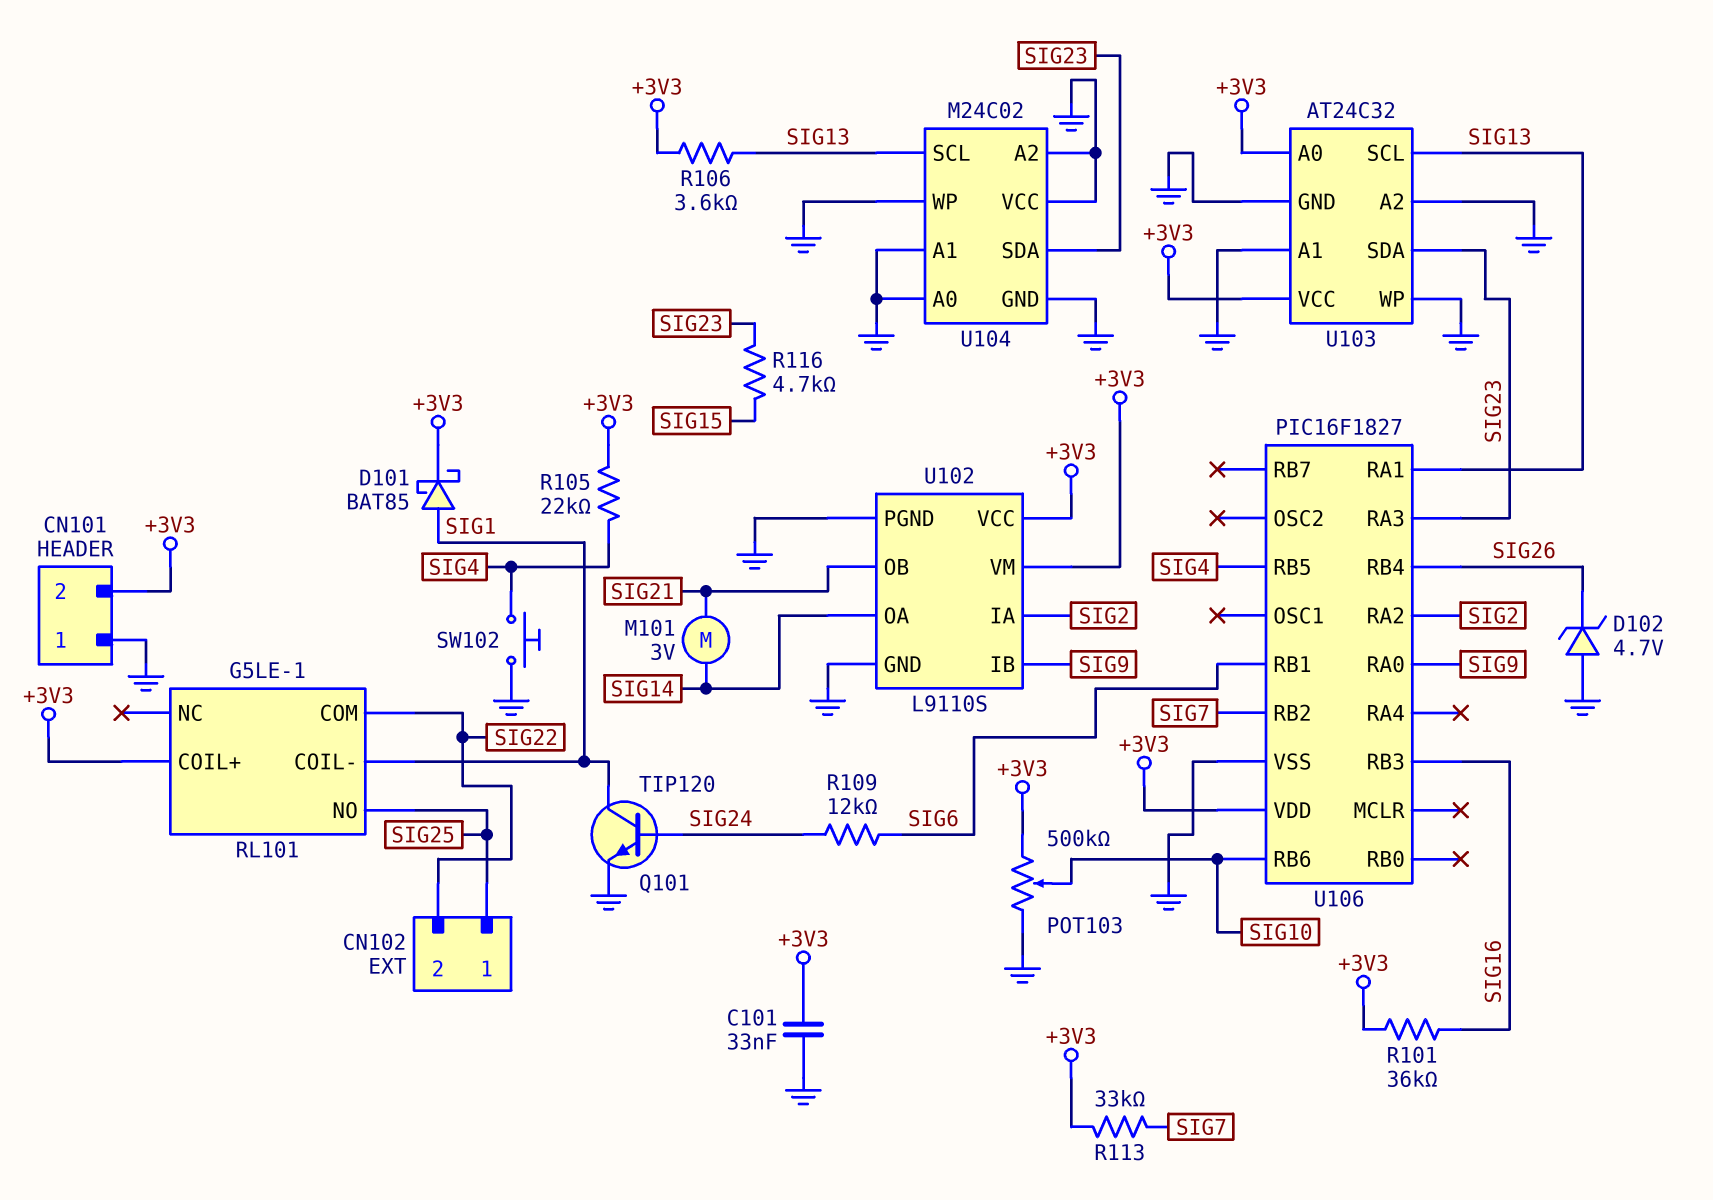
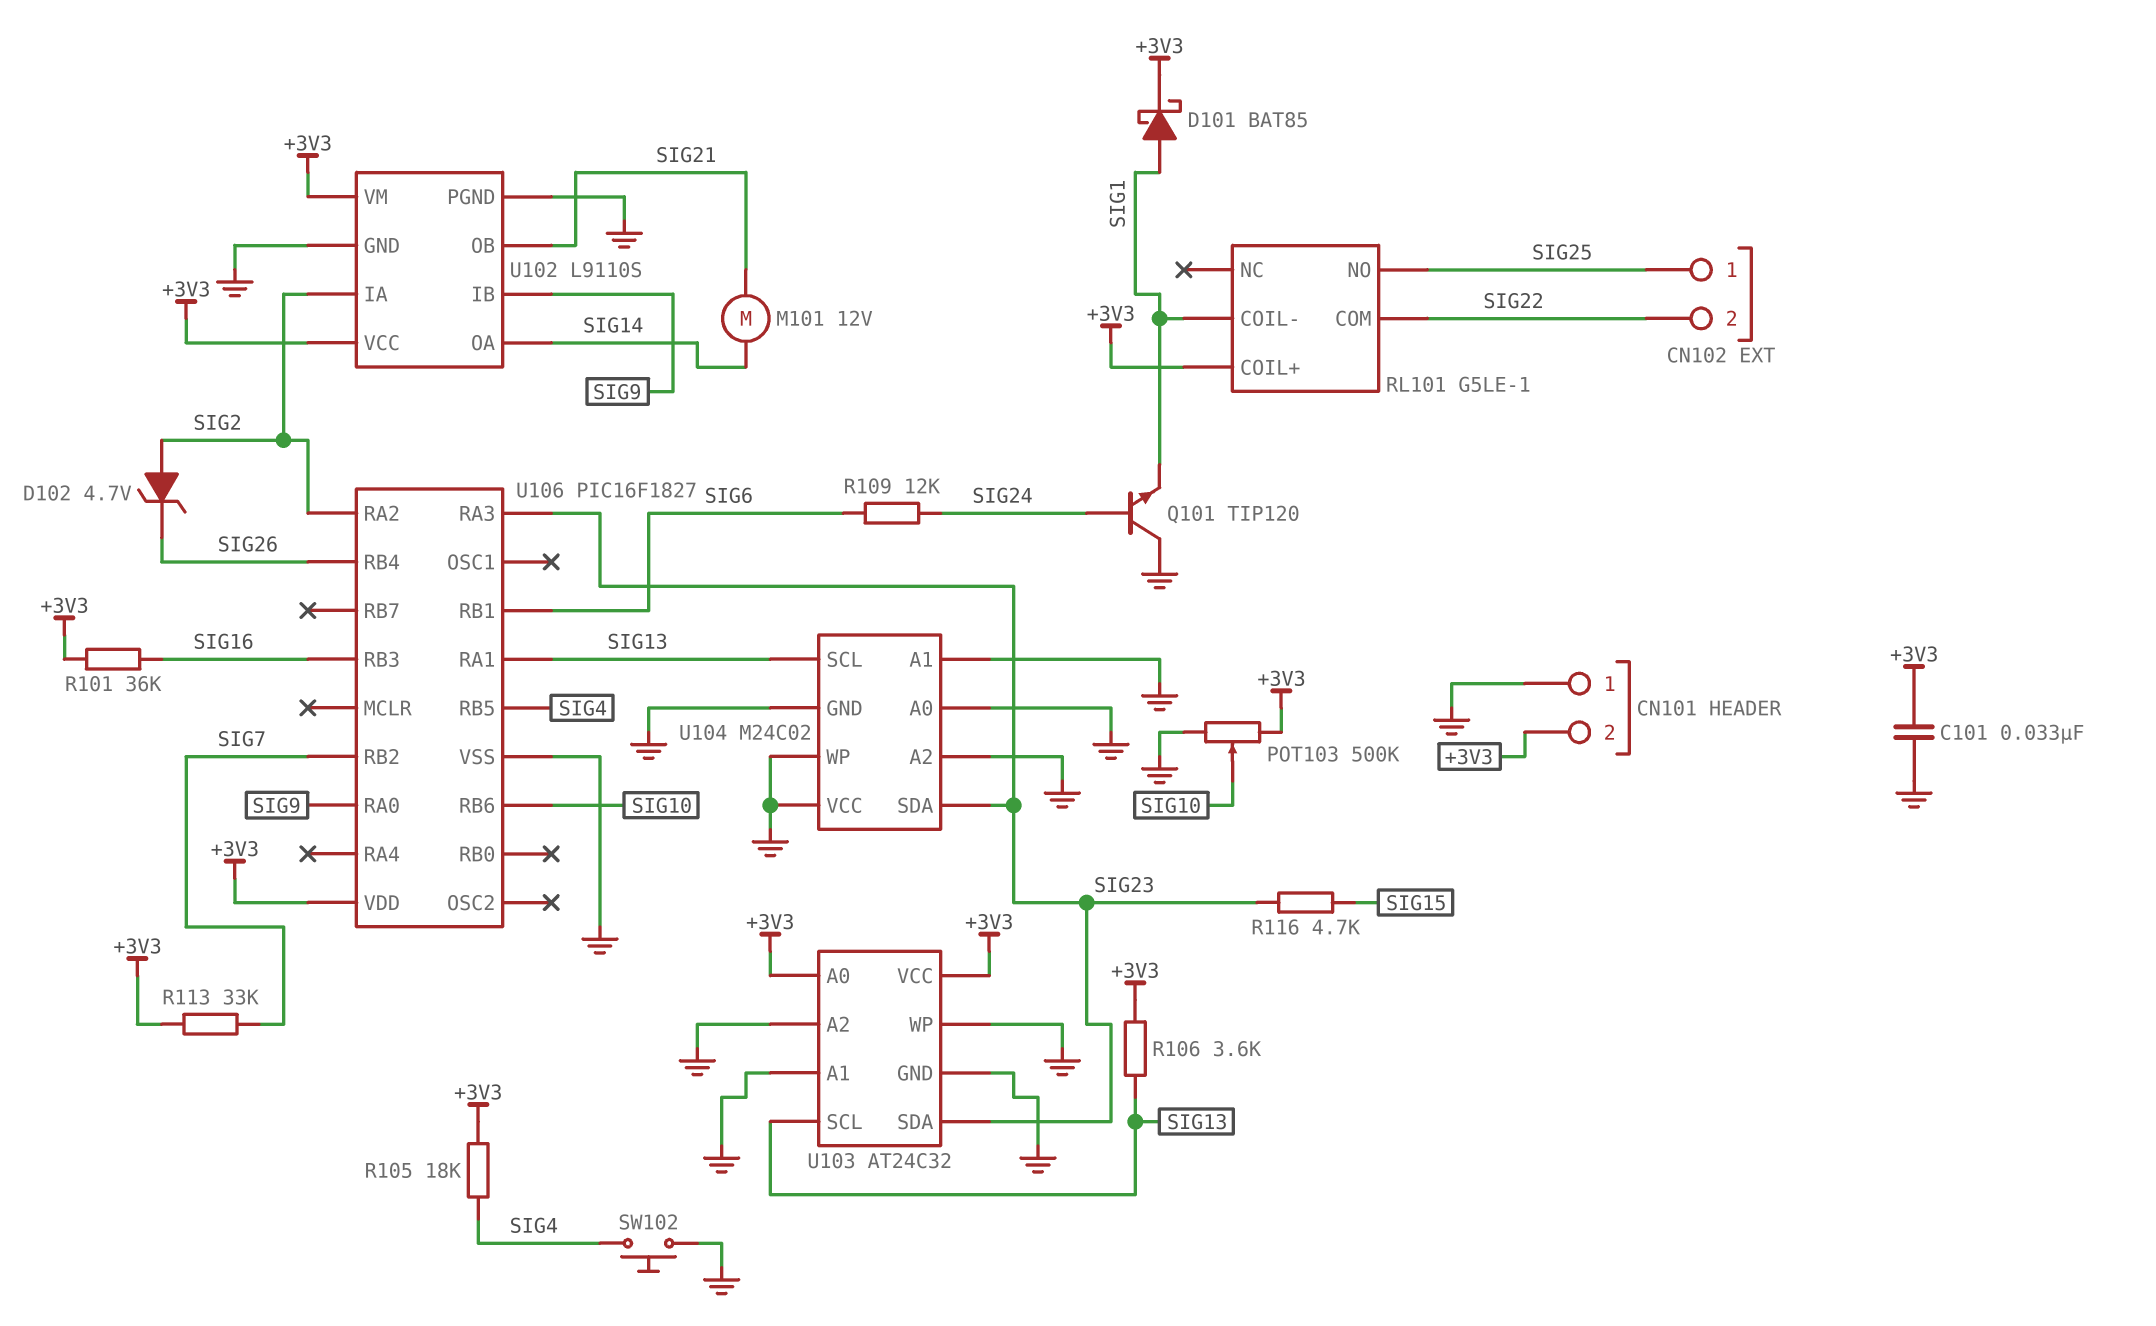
D102: zener 4.7V (A GND, K SIG26) -> zener 4.7V (A SIG2, K SIG26)
M101: motor 3V (SIG14, SIG21) -> motor 12V (SIG14, SIG21)
Q101: NPN TIP120 (B SIG24, C SIG1, E GND) -> NPN TIP120 (B SIG24, C GND, E SIG1)
R105: 22k (+3V3, SIG4) -> 18k (+3V3, SIG4)

